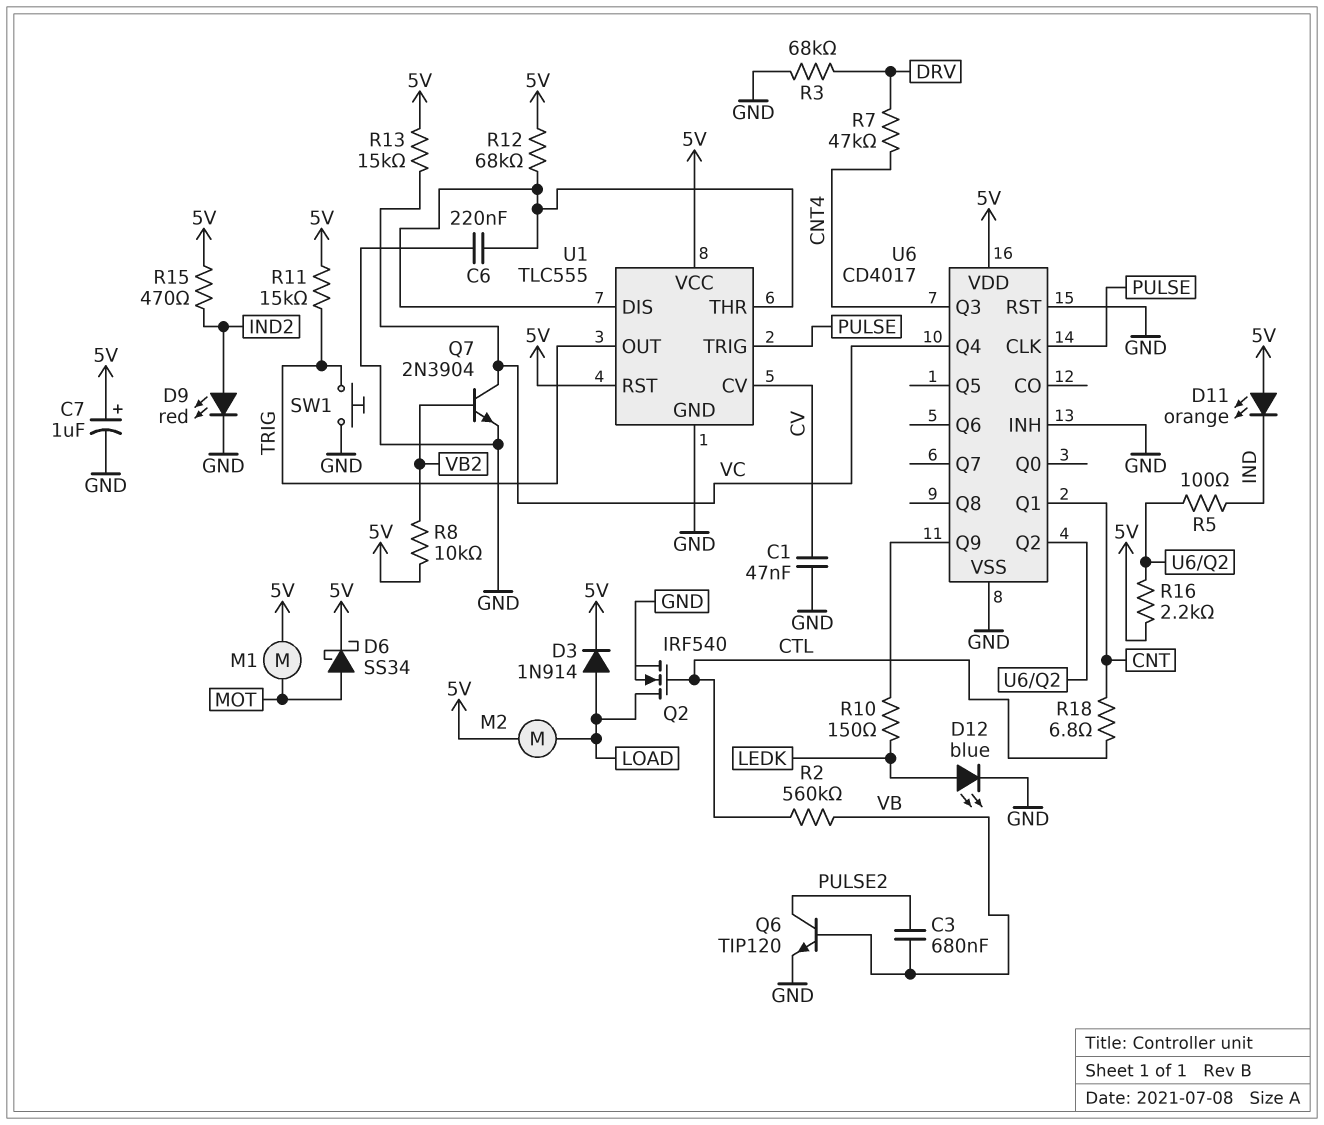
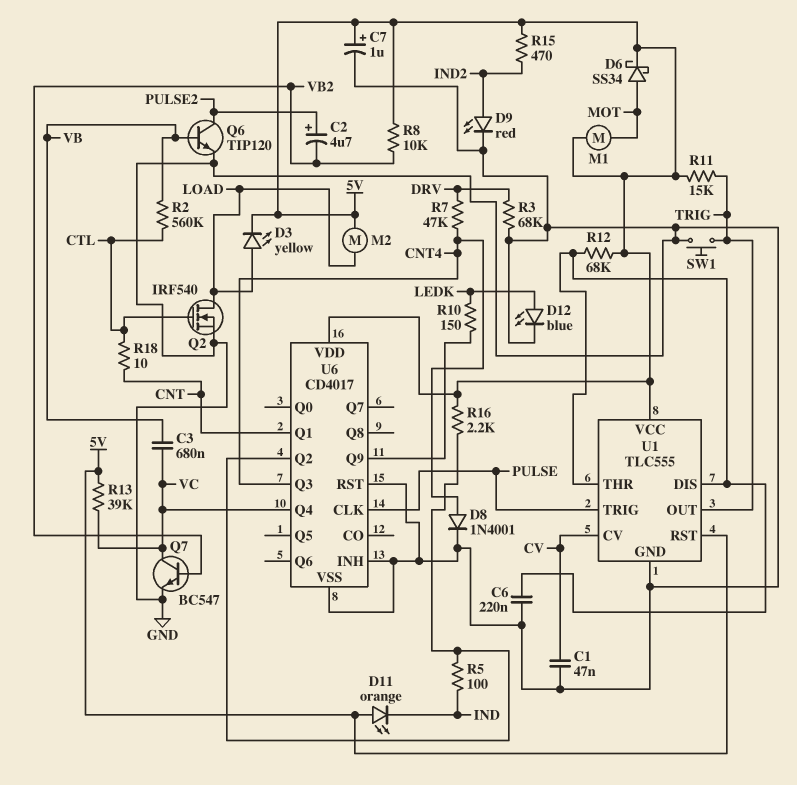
C2: none -> 4.7uF (plus PULSE2, minus VB2)
C3: 680nF (PULSE2, VB) -> 680nF (VB, VC)
D3: diode 1N914 (A LOAD, K 5V) -> LED yellow (A LOAD, K 5V)
D8: none -> diode 1N4001 (A CNT4, K GND)
Q7: NPN 2N3904 (B VB2, C VC, E GND) -> NPN BC547 (B VB2, C VC, E GND)
R13: 15k (5V, VC) -> 39k (5V, VC)
R18: 6.8 (CNT, CTL) -> 10 (CNT, CTL)

